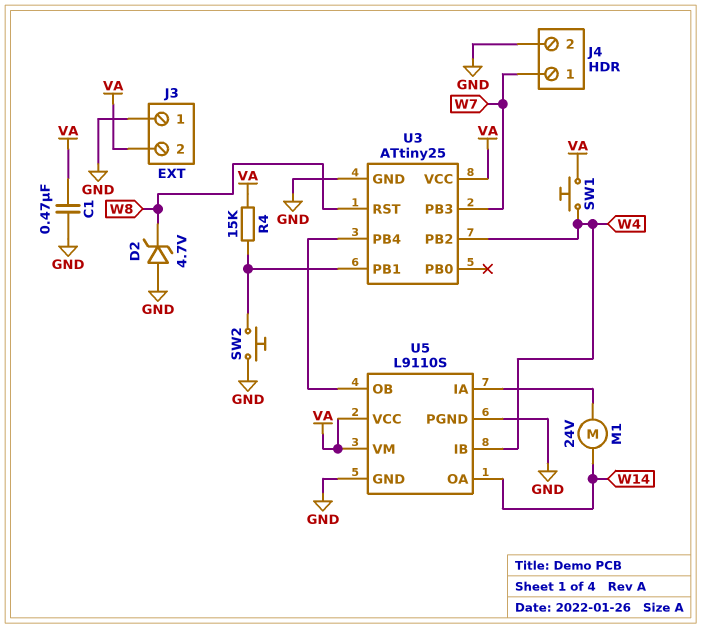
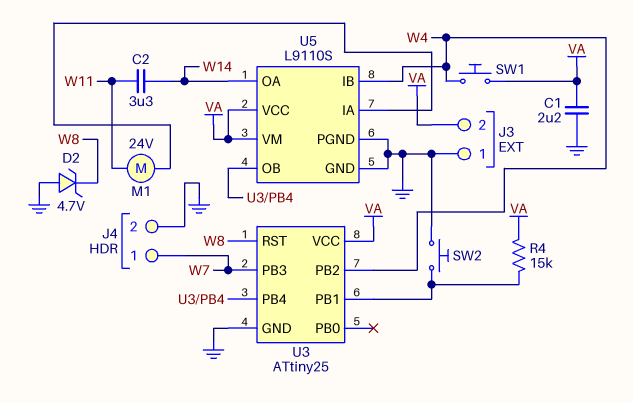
C1: 470nF (GND, VA) -> 2.2uF (GND, VA)
C2: none -> 3.3uF (W11, W14)
M1: motor 24V (U5/IA, W14) -> motor 24V (U5/IA, W11)

